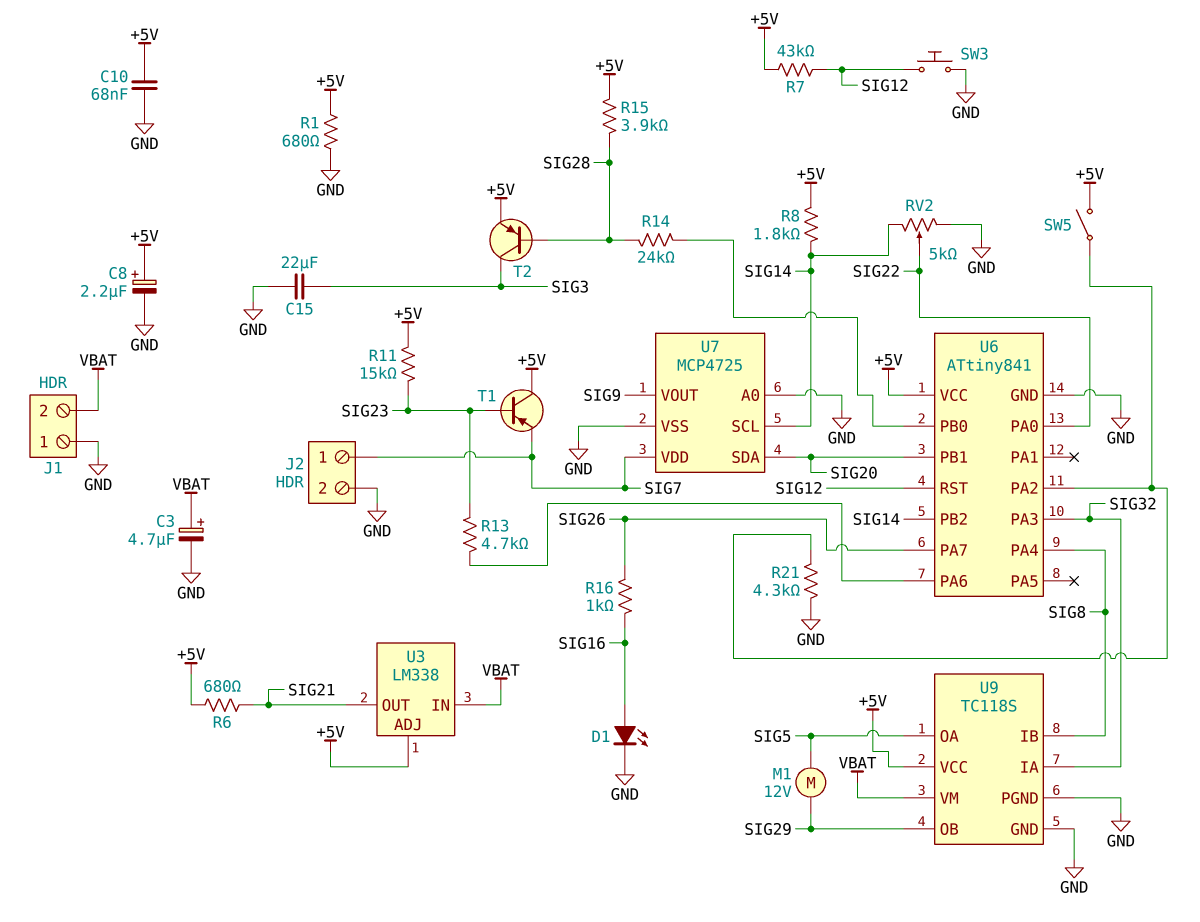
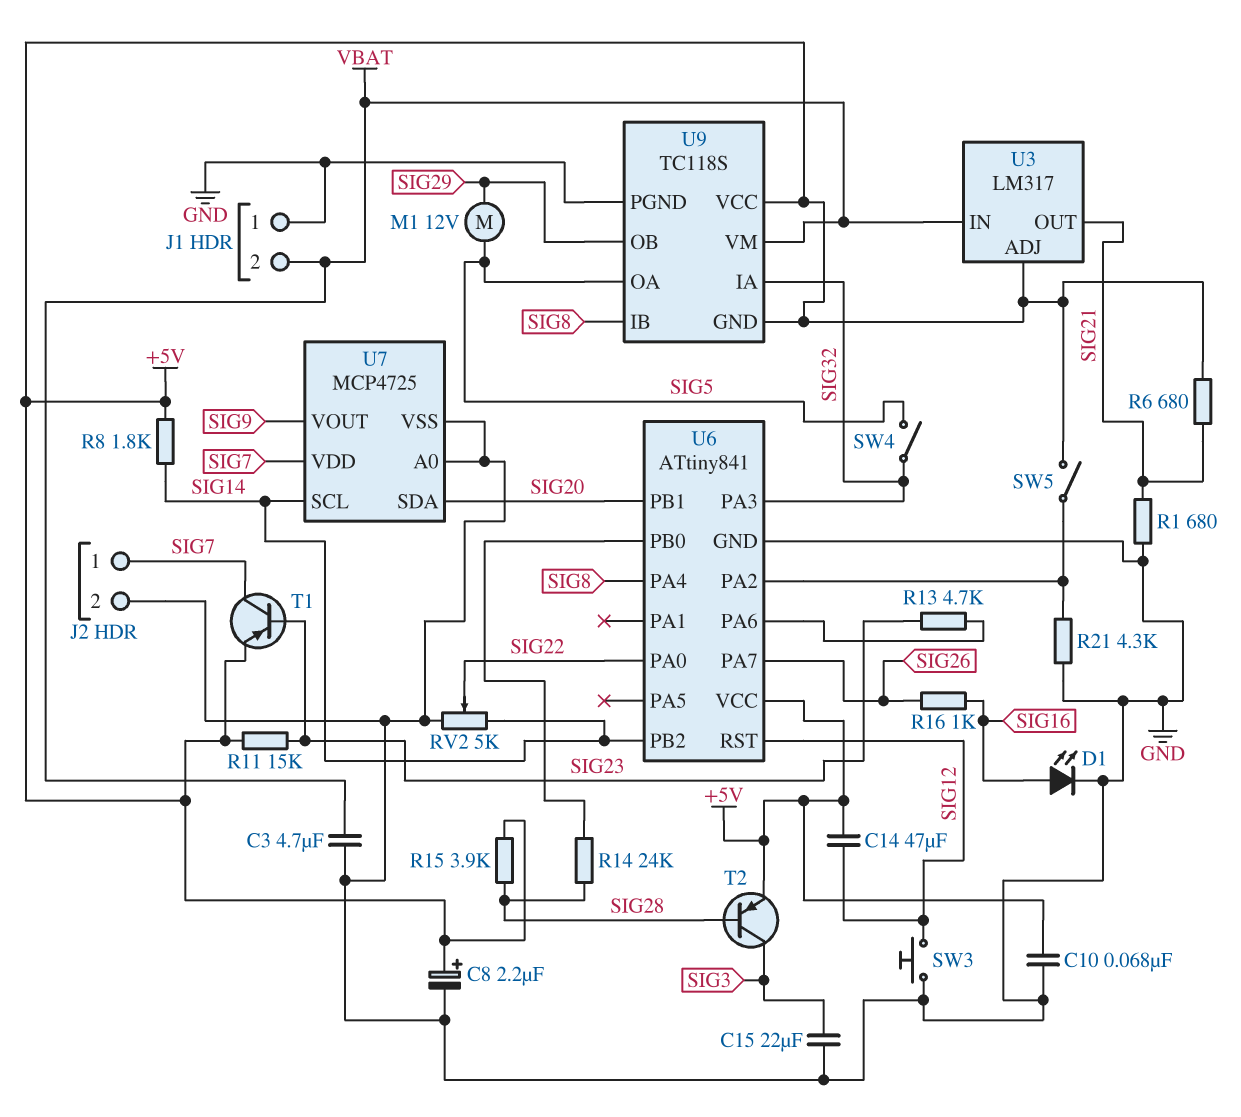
C3: 4.7uF (plus VBAT, minus GND) -> 4.7uF (GND, VBAT)
C14: none -> 47uF (+5V, SIG12)
R1: 680 (+5V, GND) -> 680 (GND, SIG21)
R7: 43k (+5V, SIG12) -> none
SW4: none -> switch (SIG5, SIG32)
T1: PNP (B SIG23, C +5V, E SIG7) -> PNP (B SIG23, C SIG7, E +5V)
U3: LM338 -> LM317
U9 pin GND: GND -> +5V

